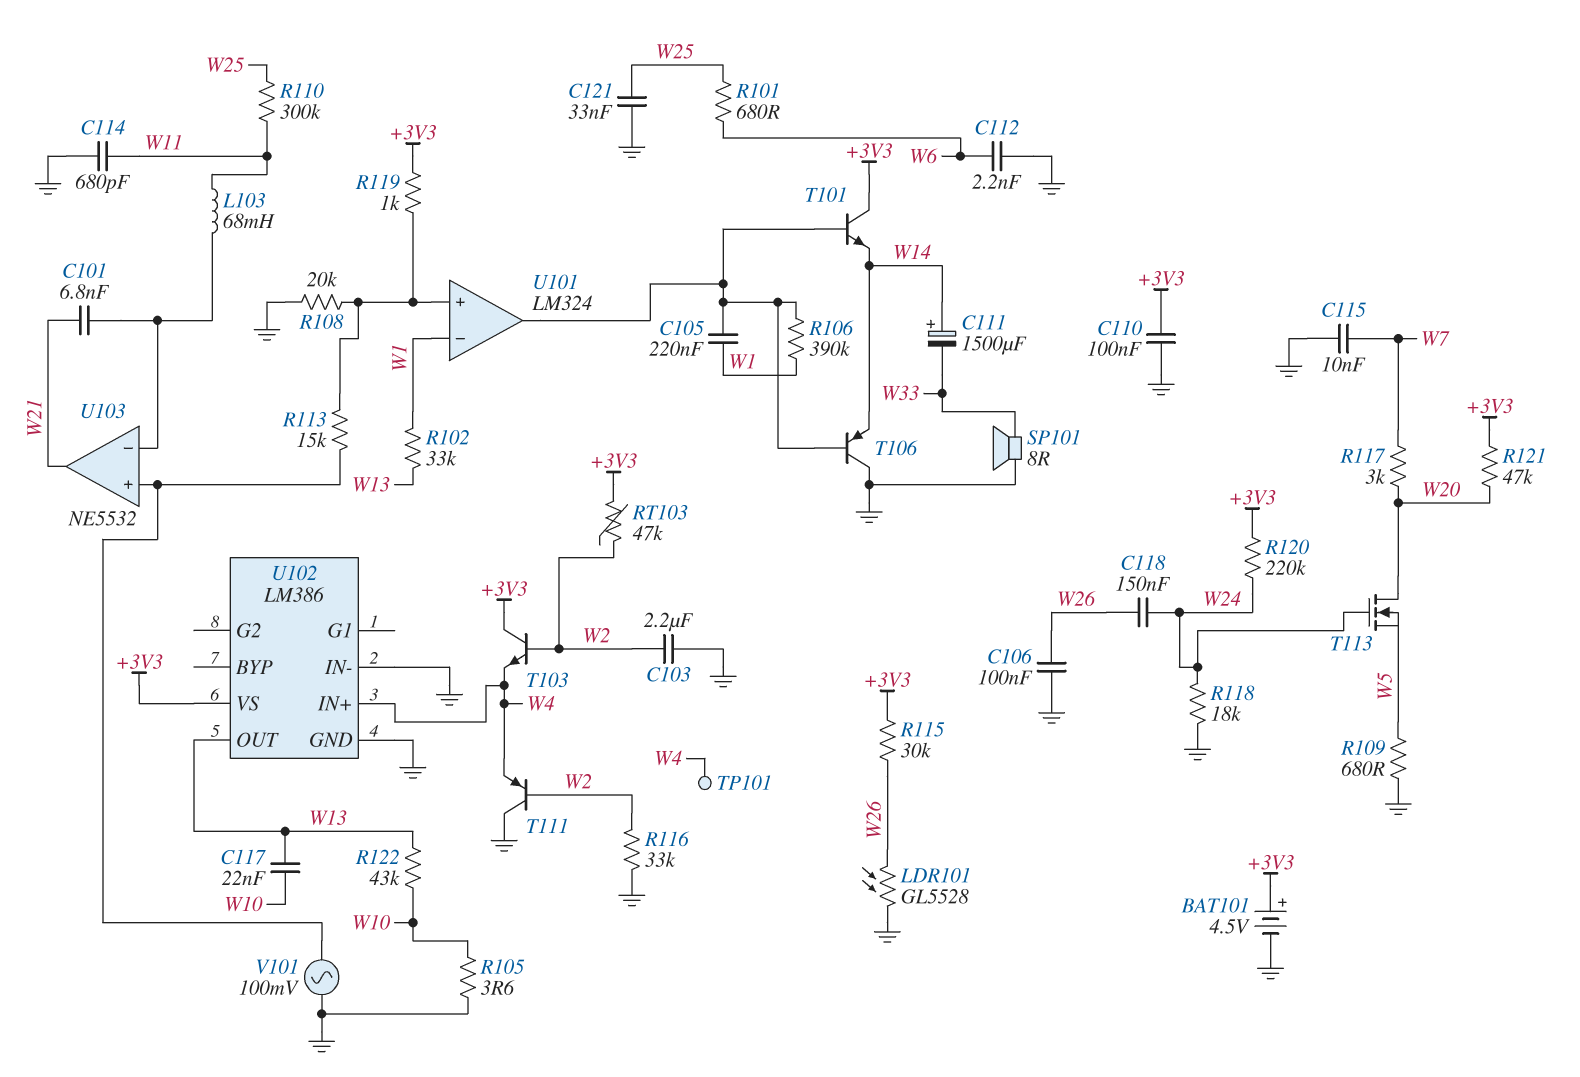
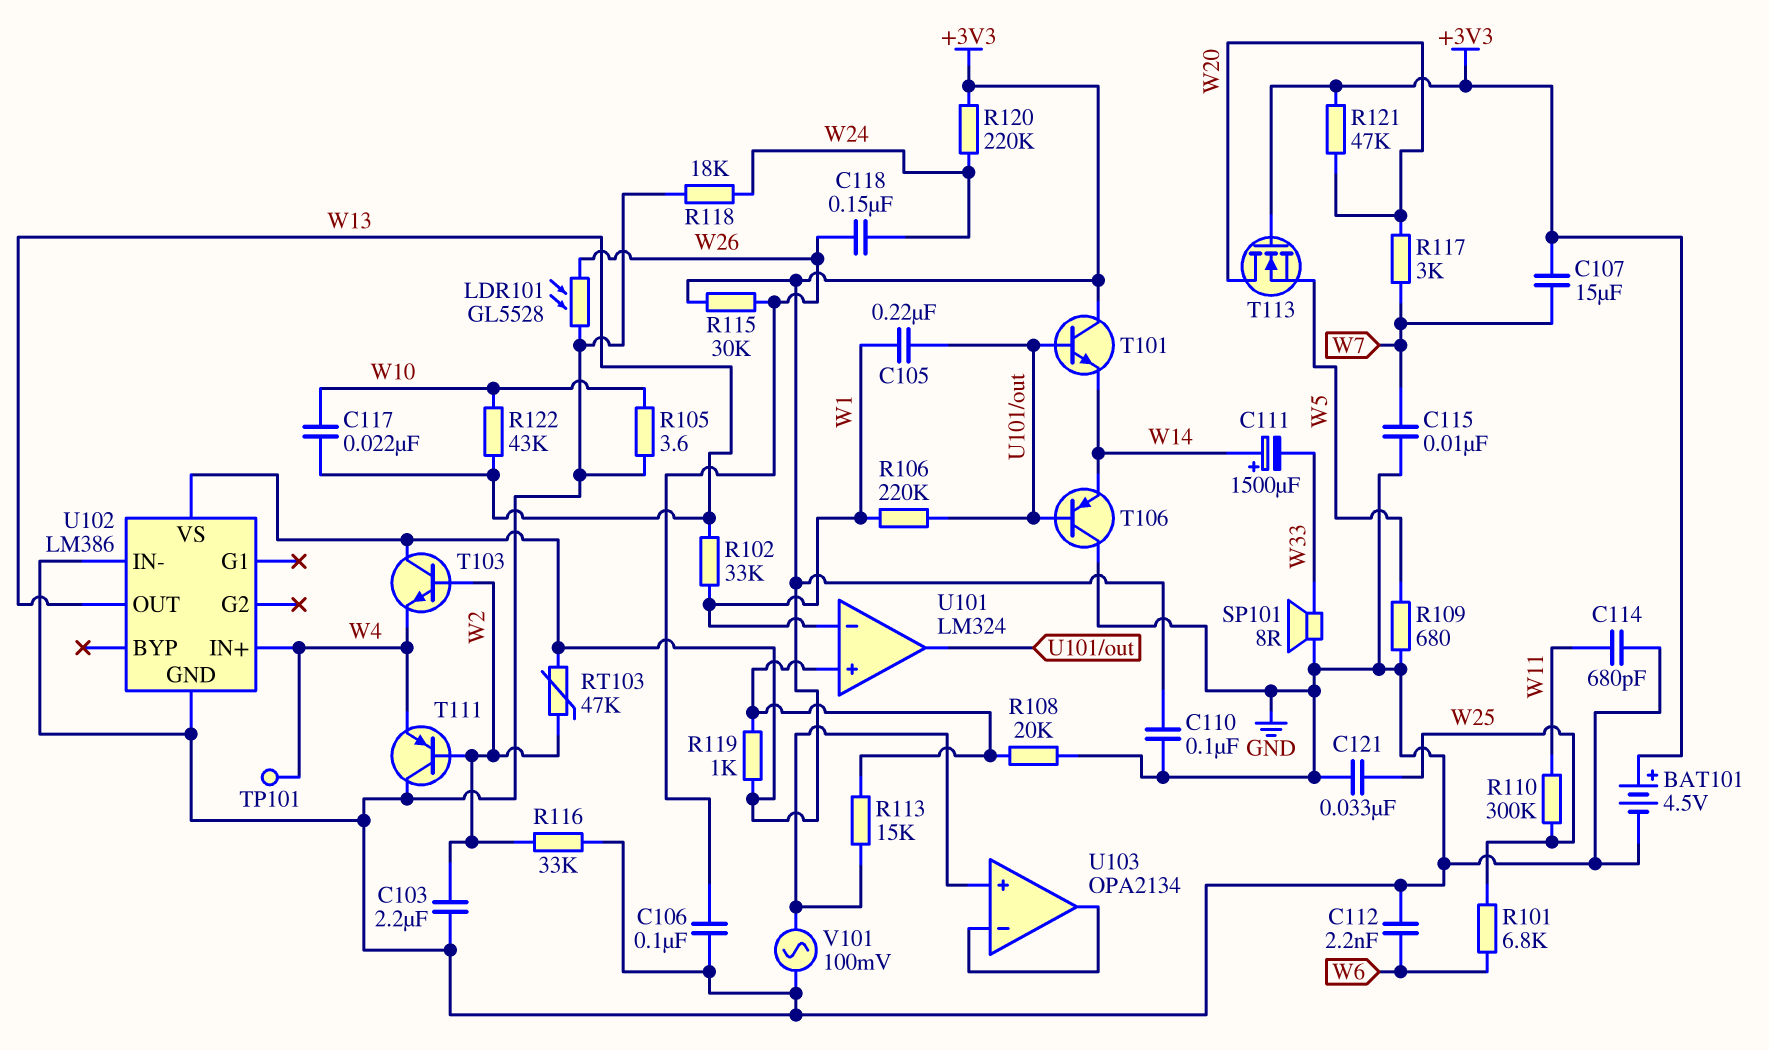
C101: 6.8nF (U103/in-, W21) -> none
C107: none -> 15uF (+3V3, W7)
L103: 68mH (U103/in-, W11) -> none
R101: 680 (W6, W25) -> 6.8k (W6, W25)
R106: 390k (U101/out, W1) -> 220k (U101/out, W1)
T113: NMOS (G W24, D W20, S W5) -> NMOS (G +3V3, D W20, S W5)
U103: NE5532 -> OPA2134
U103 pin out: W21 -> U103/in-

